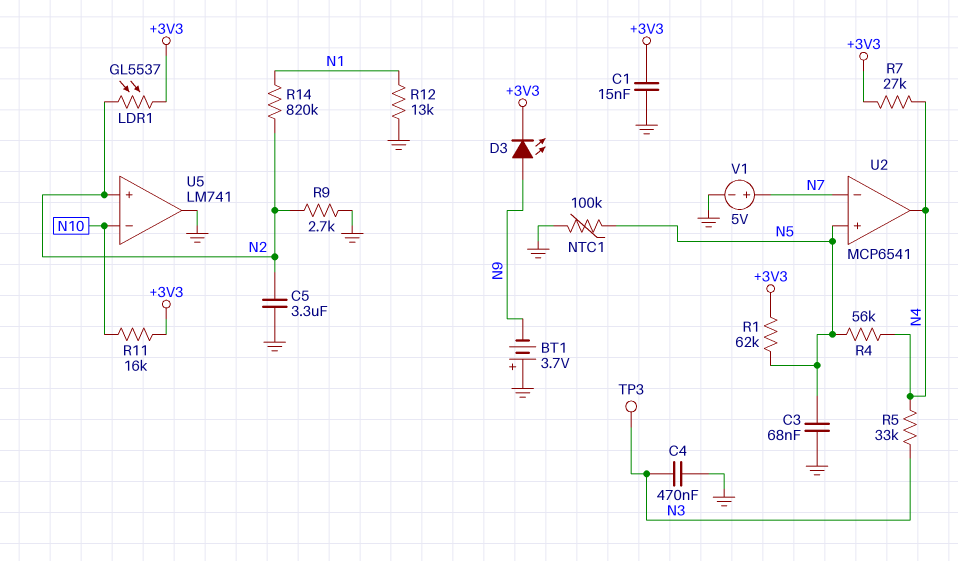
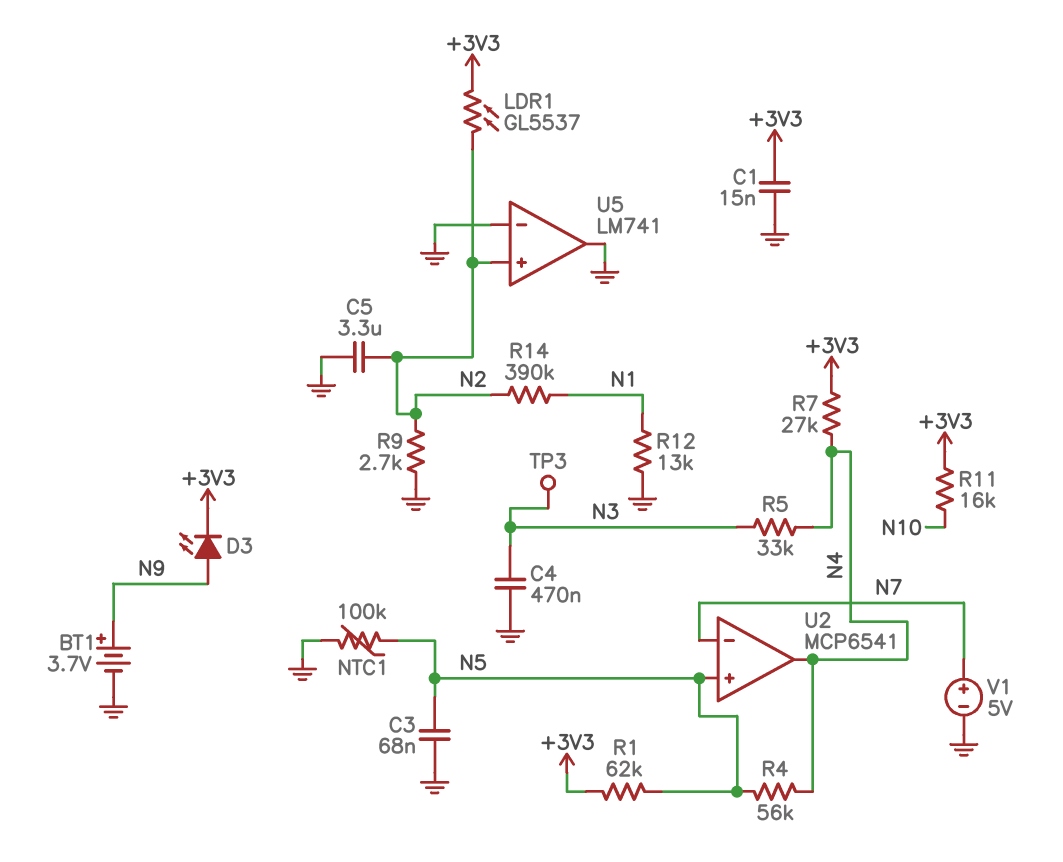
BT1: 3.7V (plus GND, minus N9) -> 3.7V (plus N9, minus GND)
R14: 820k (N1, N2) -> 390k (N1, N2)
U5 pin in-: N10 -> GND

